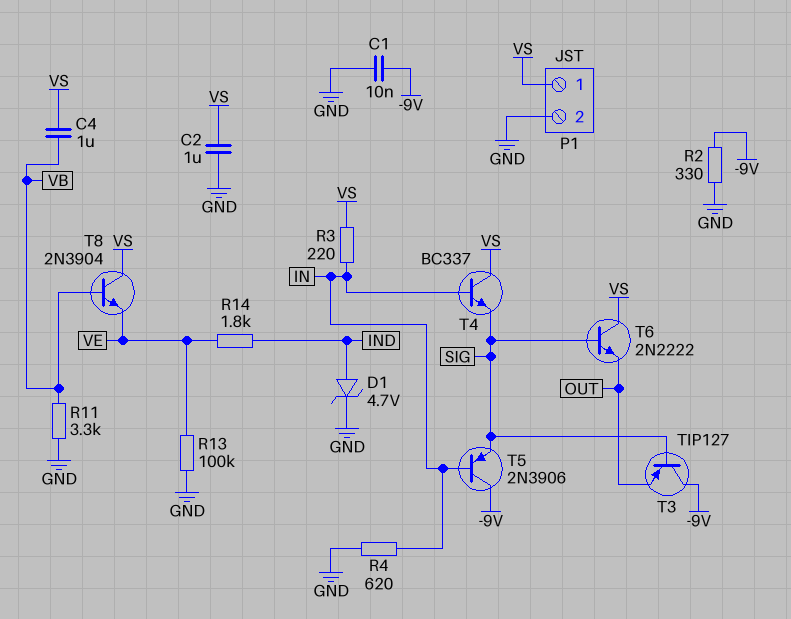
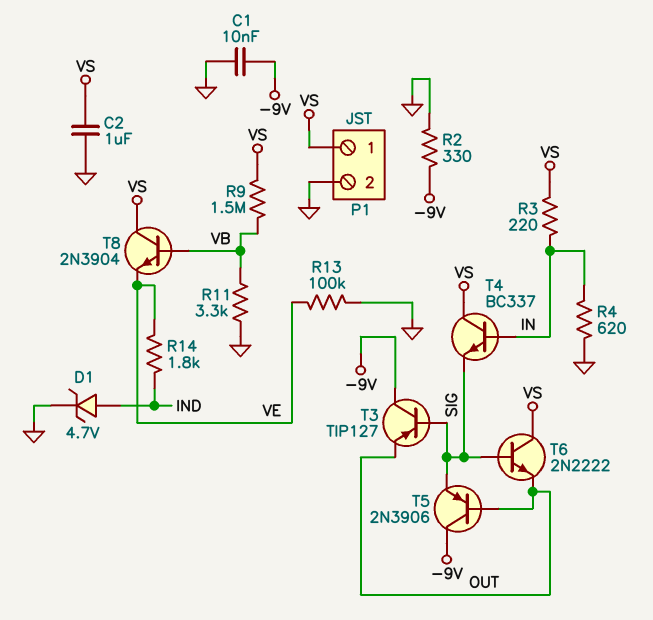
C4: 1uF (VB, VS) -> none
R9: none -> 1.5M (VB, VS)
T5: PNP 2N3906 (B IN, C -9V, E SIG) -> PNP 2N3906 (B OUT, C -9V, E SIG)

